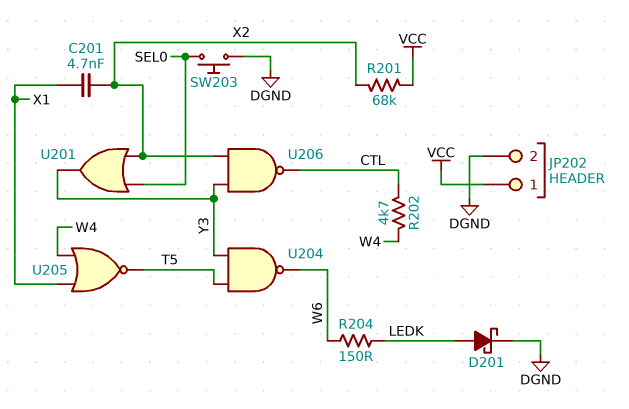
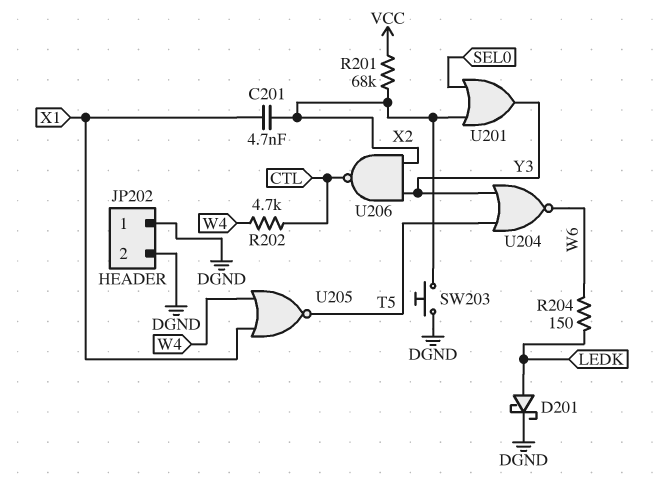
JP202 pin 1: VCC -> DGND
SW203: button (DGND, SEL0) -> button (DGND, X2)
U204: NAND (in T5, in Y3, out W6) -> NOR (in T5, in Y3, out W6)

